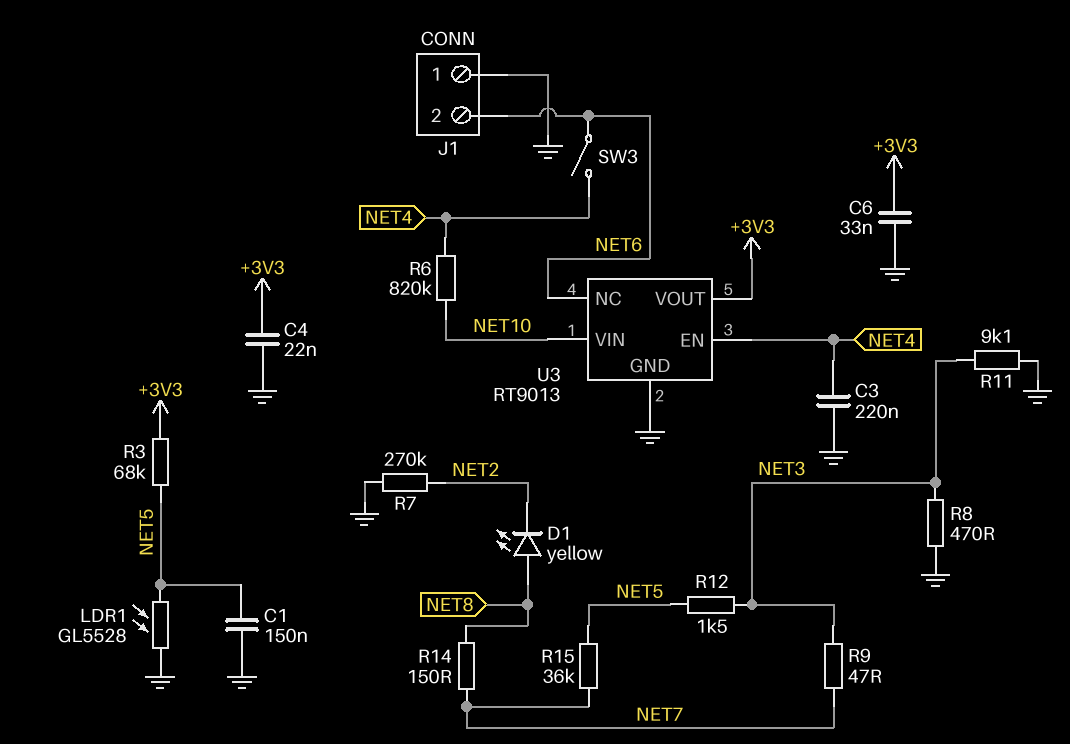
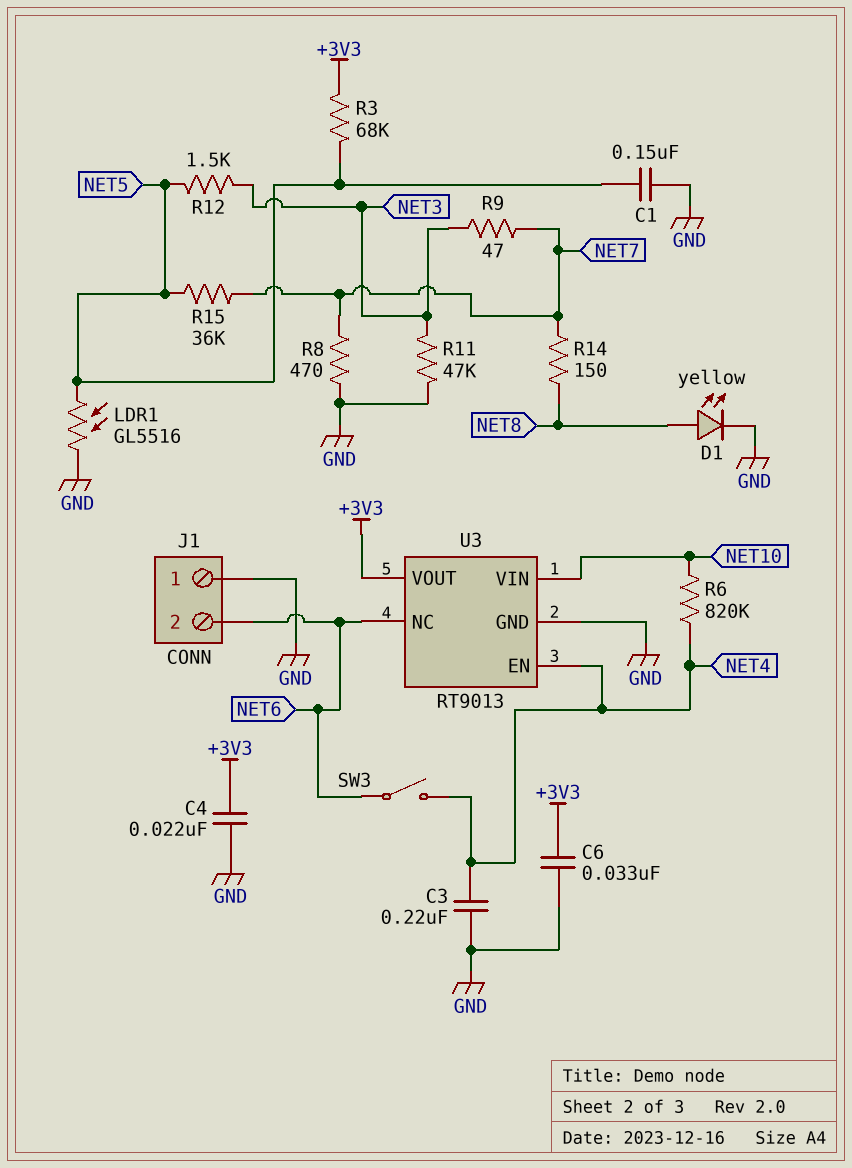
D1: LED yellow (A NET8, K NET2) -> LED yellow (A NET8, K GND)
LDR1: GL5528 (GND, NET5) -> GL5516 (GND, NET5)
R7: 270k (GND, NET2) -> none
R8: 470 (GND, NET3) -> 470 (GND, NET7)
R11: 9.1k (GND, NET3) -> 47k (GND, NET3)

